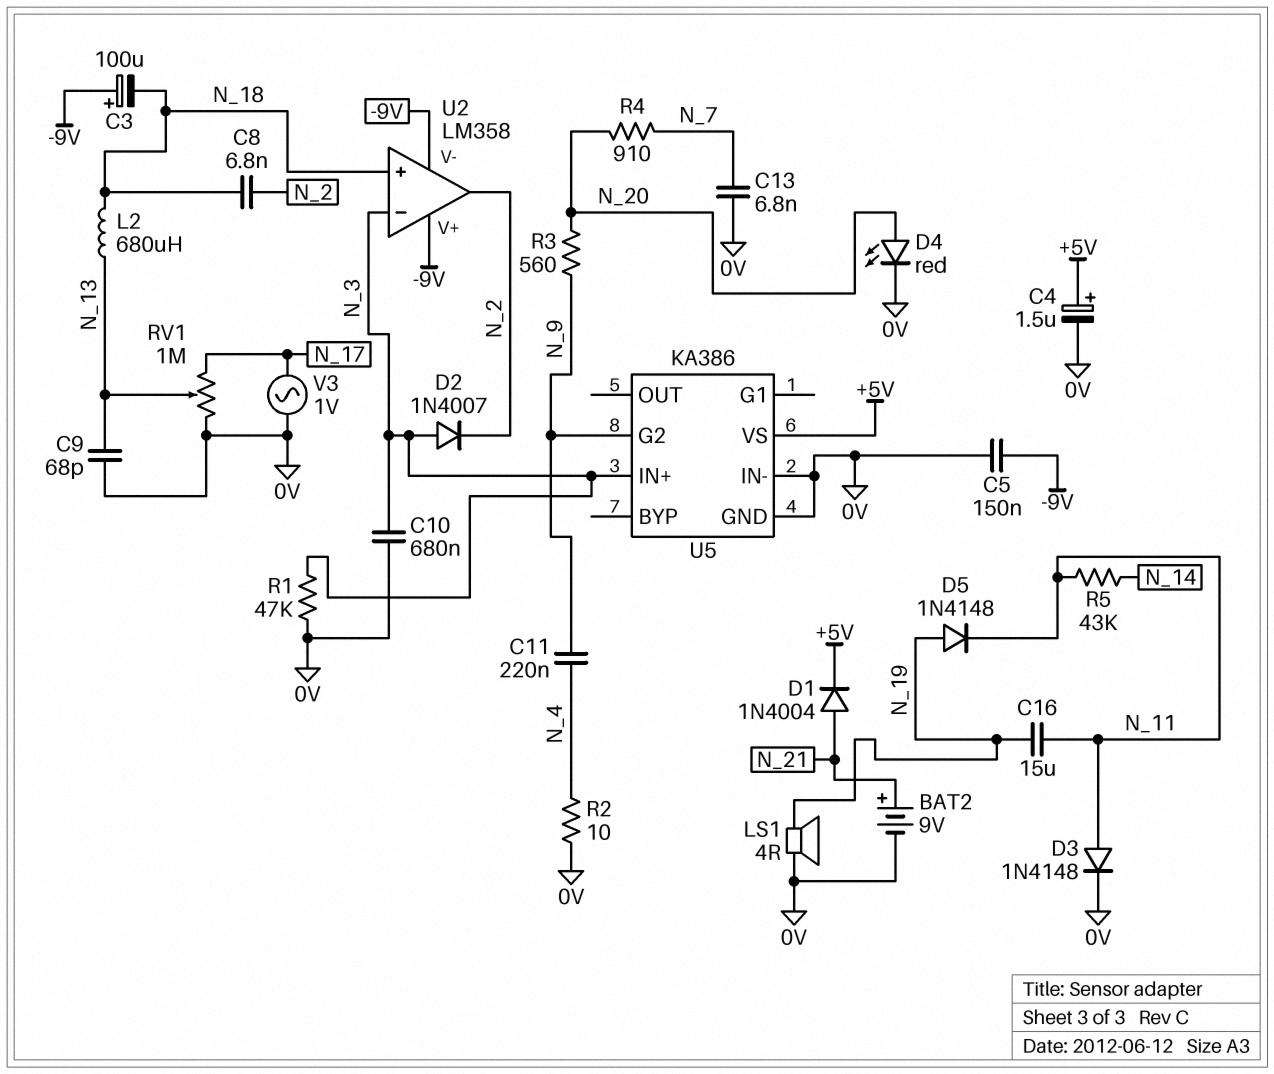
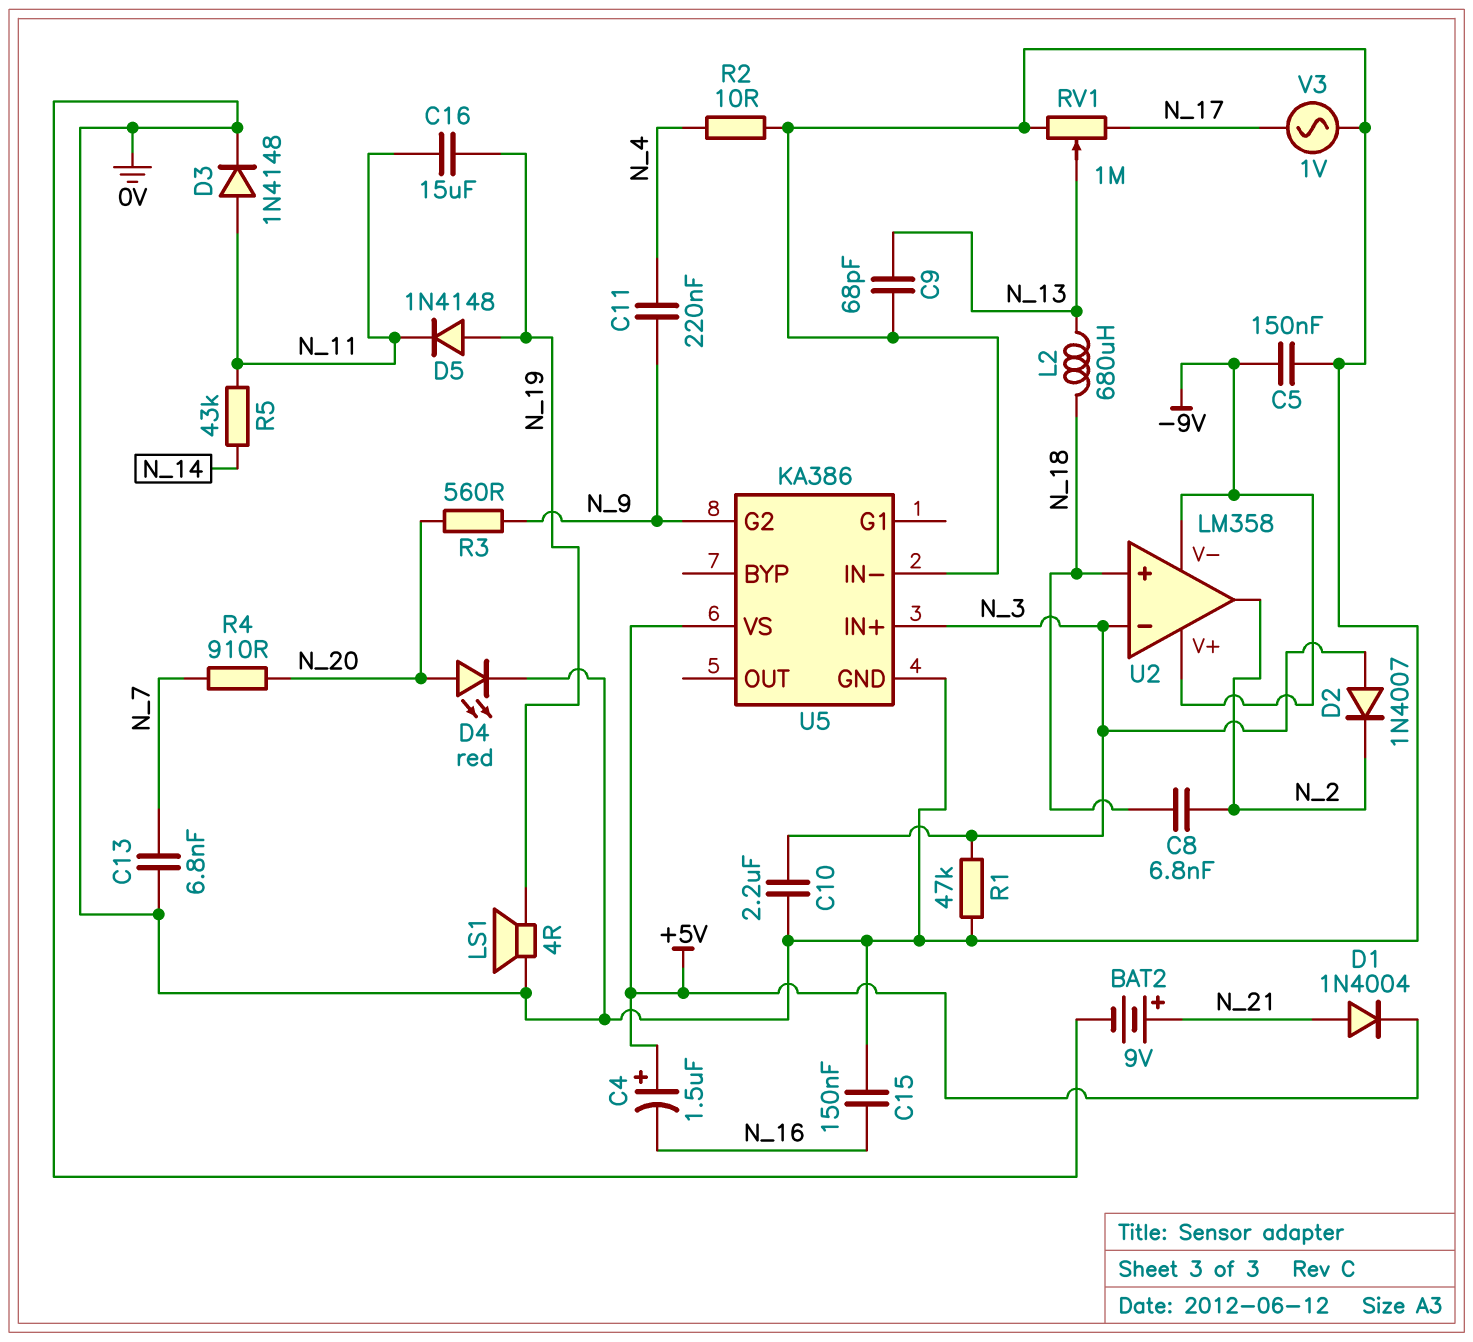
C3: 100uF (plus -9V, minus N_18) -> none
C4: 1.5uF (plus +5V, minus 0V) -> 1.5uF (plus +5V, minus N_16)
C10: 680nF (0V, N_3) -> 2.2uF (0V, N_3)
C15: none -> 150nF (0V, N_16)

